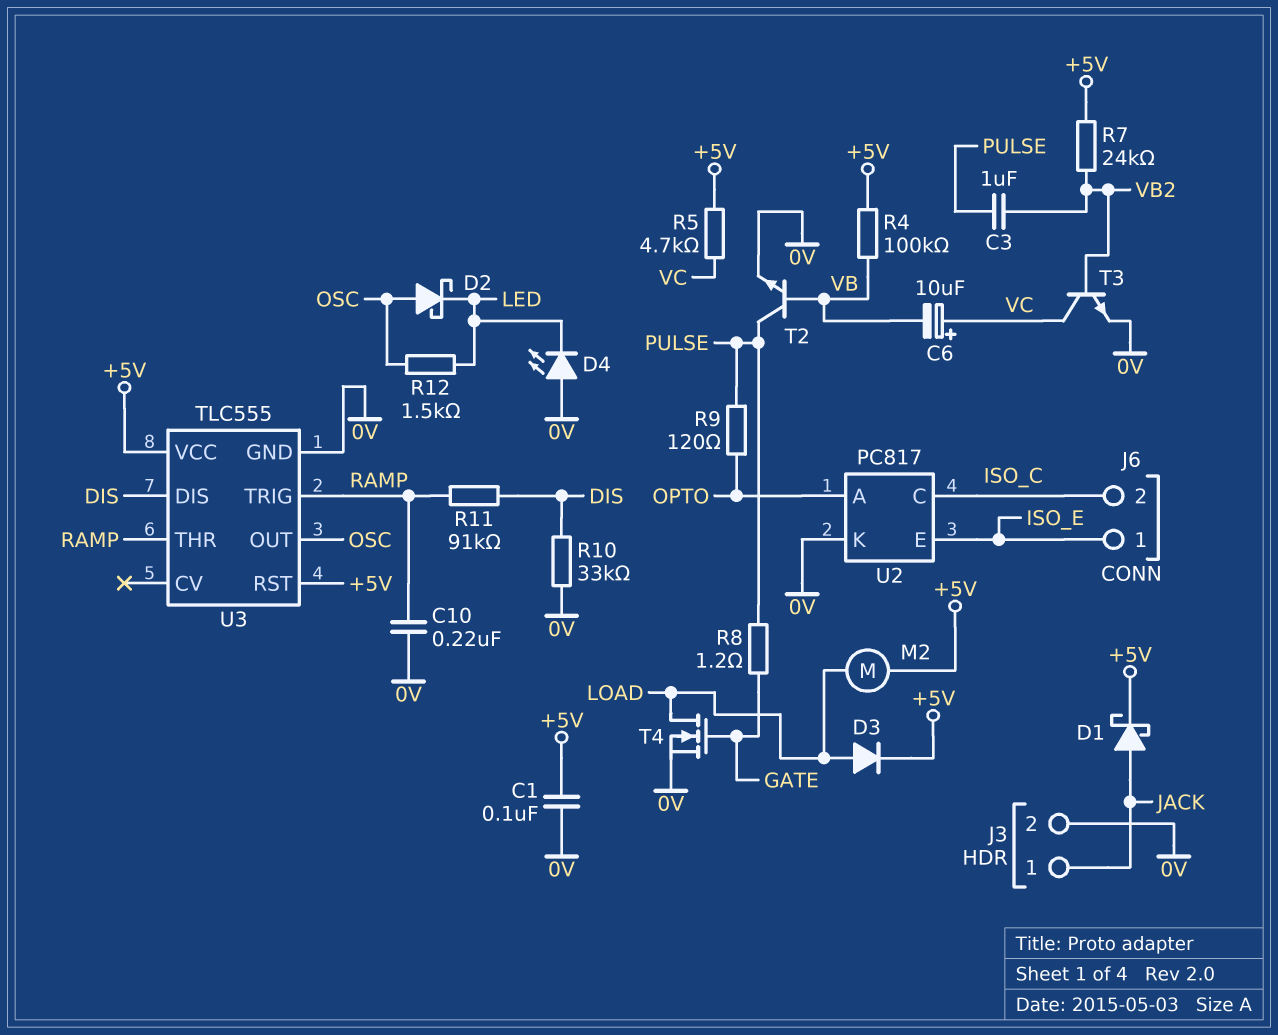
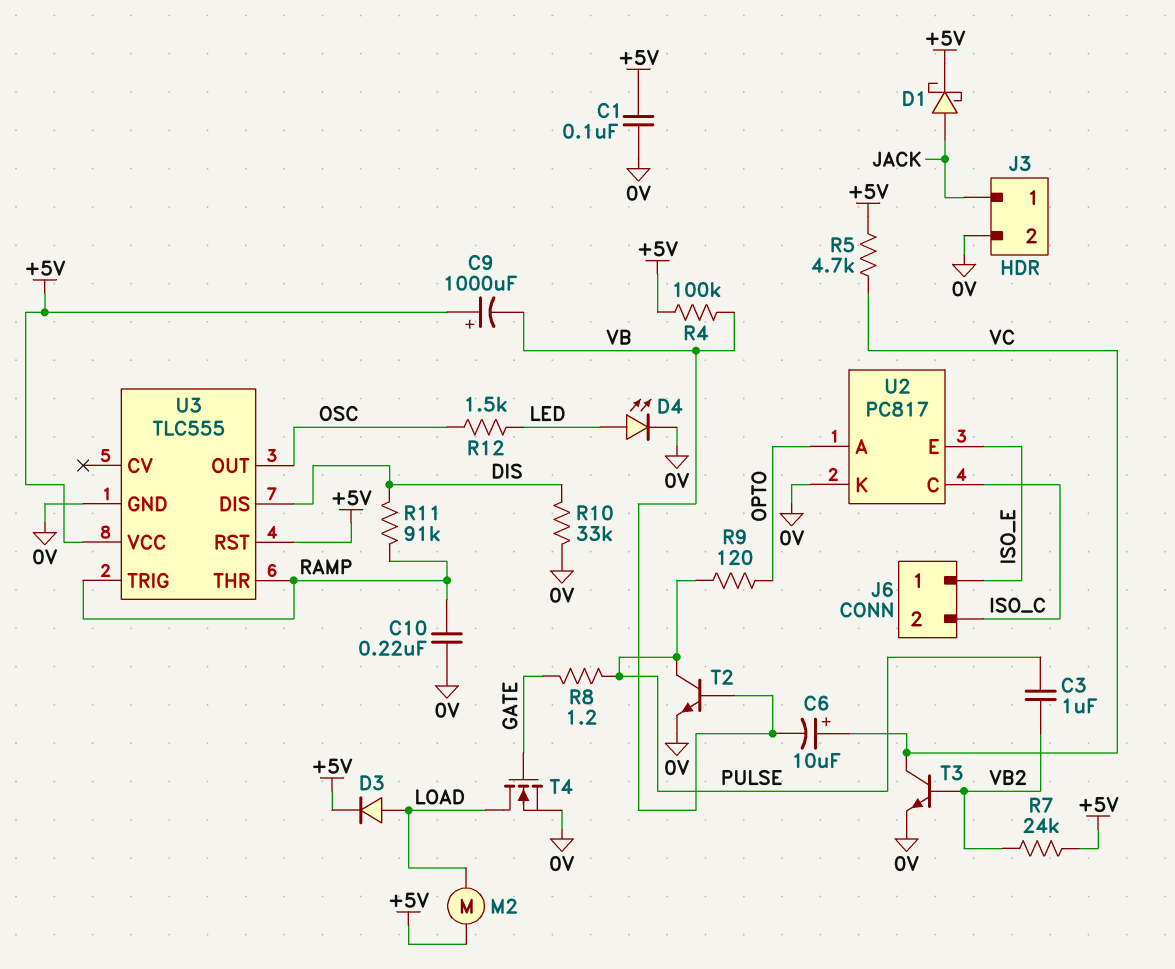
C9: none -> 1000uF (plus +5V, minus VB)
D2: schottky (A OSC, K LED) -> none
D4: LED (A 0V, K LED) -> LED (A LED, K 0V)

